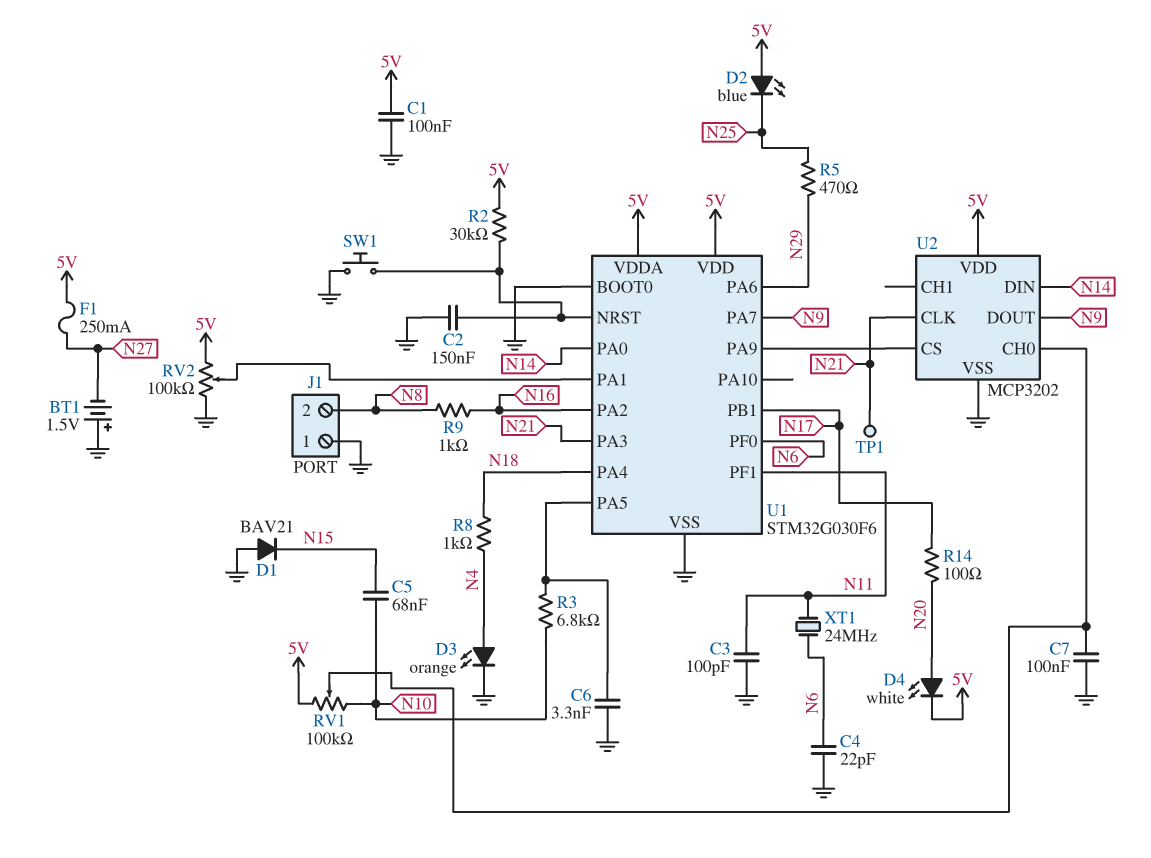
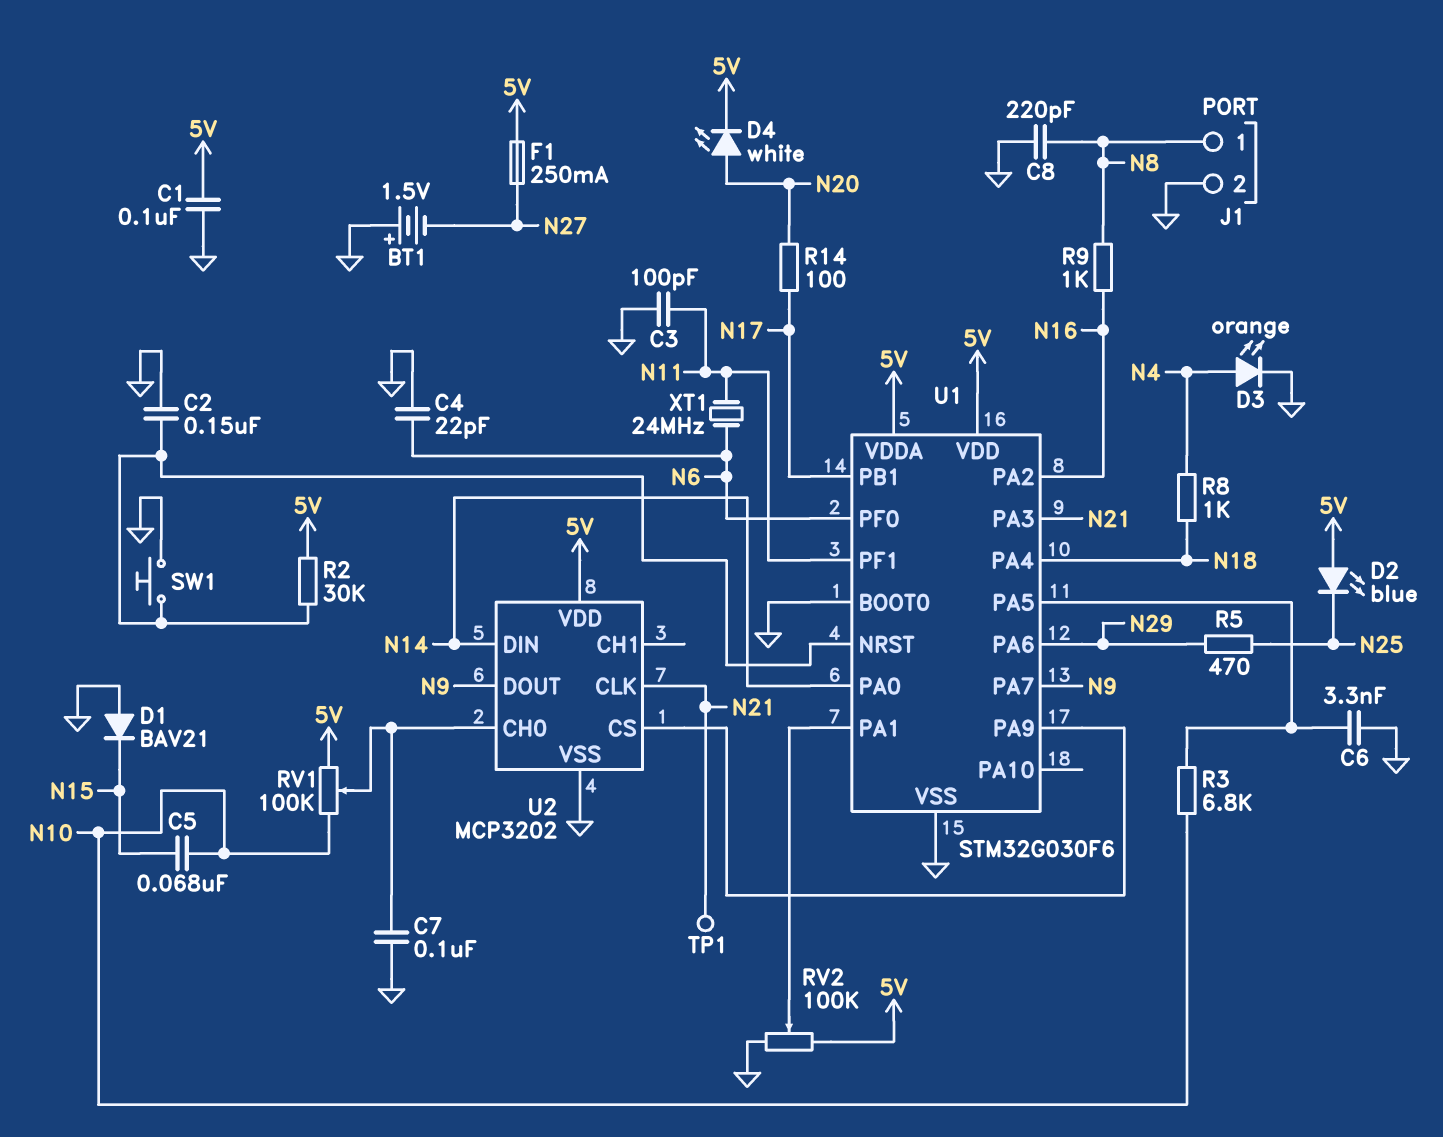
C8: none -> 220pF (GND, N8)
J1 pin 1: GND -> N8
J1 pin 2: N8 -> GND

